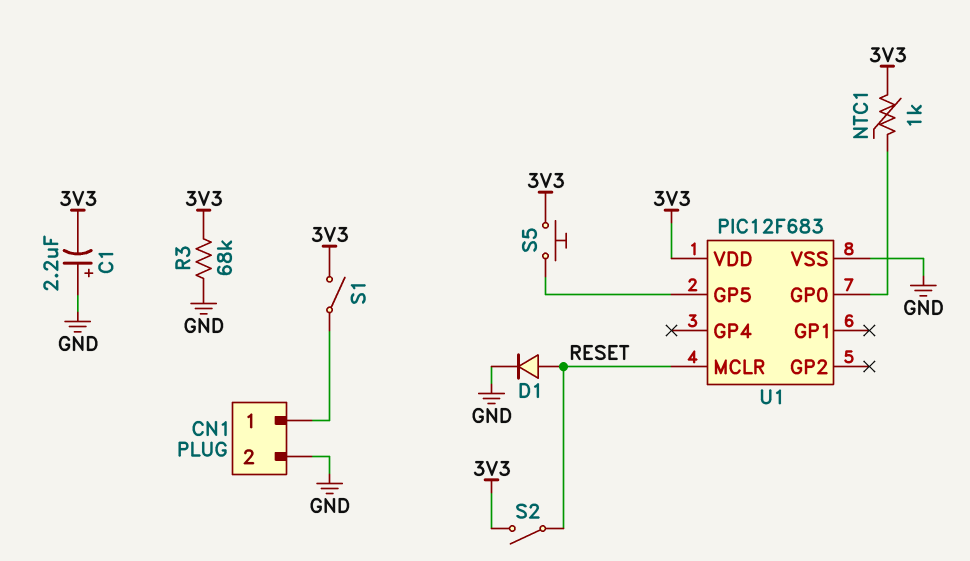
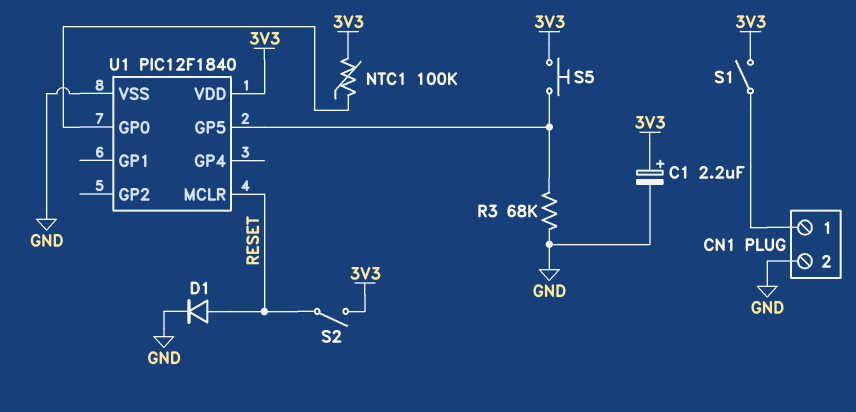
C1: 2.2uF (plus GND, minus 3V3) -> 2.2uF (plus 3V3, minus GND)
NTC1: 1k (3V3, U1/GP0) -> 100k (3V3, U1/GP0)
R3: 68k (3V3, GND) -> 68k (GND, U1/GP5)
U1: PIC12F683 -> PIC12F1840

